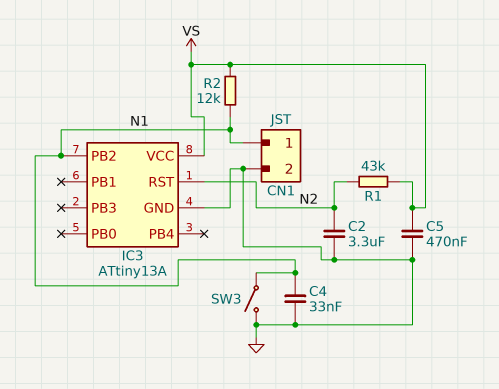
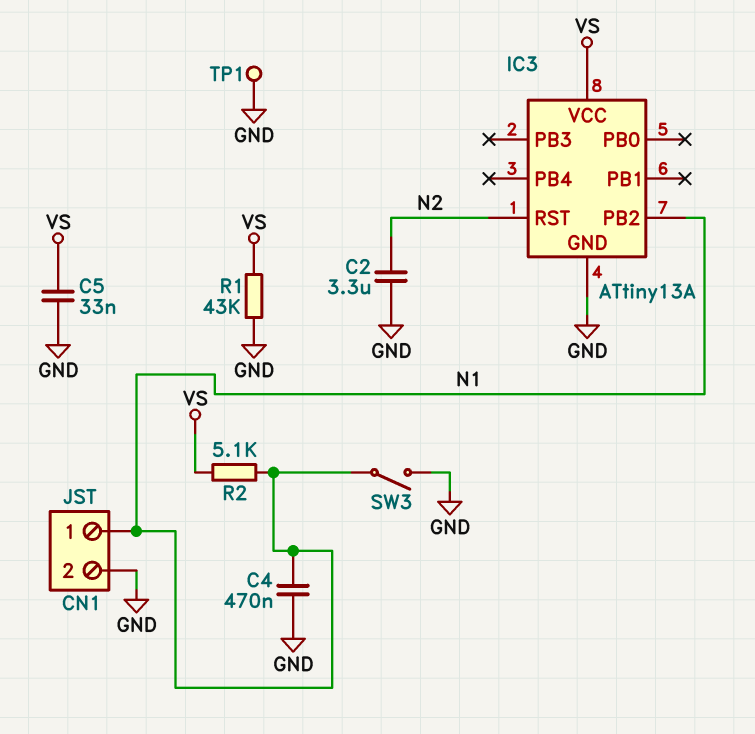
C4: 33nF (GND, N1) -> 470nF (GND, N1)
C5: 470nF (GND, VS) -> 33nF (GND, VS)
R1: 43k (N2, VS) -> 43k (GND, VS)
R2: 12k (N1, VS) -> 5.1k (N1, VS)
TP1: none -> test point (GND)

